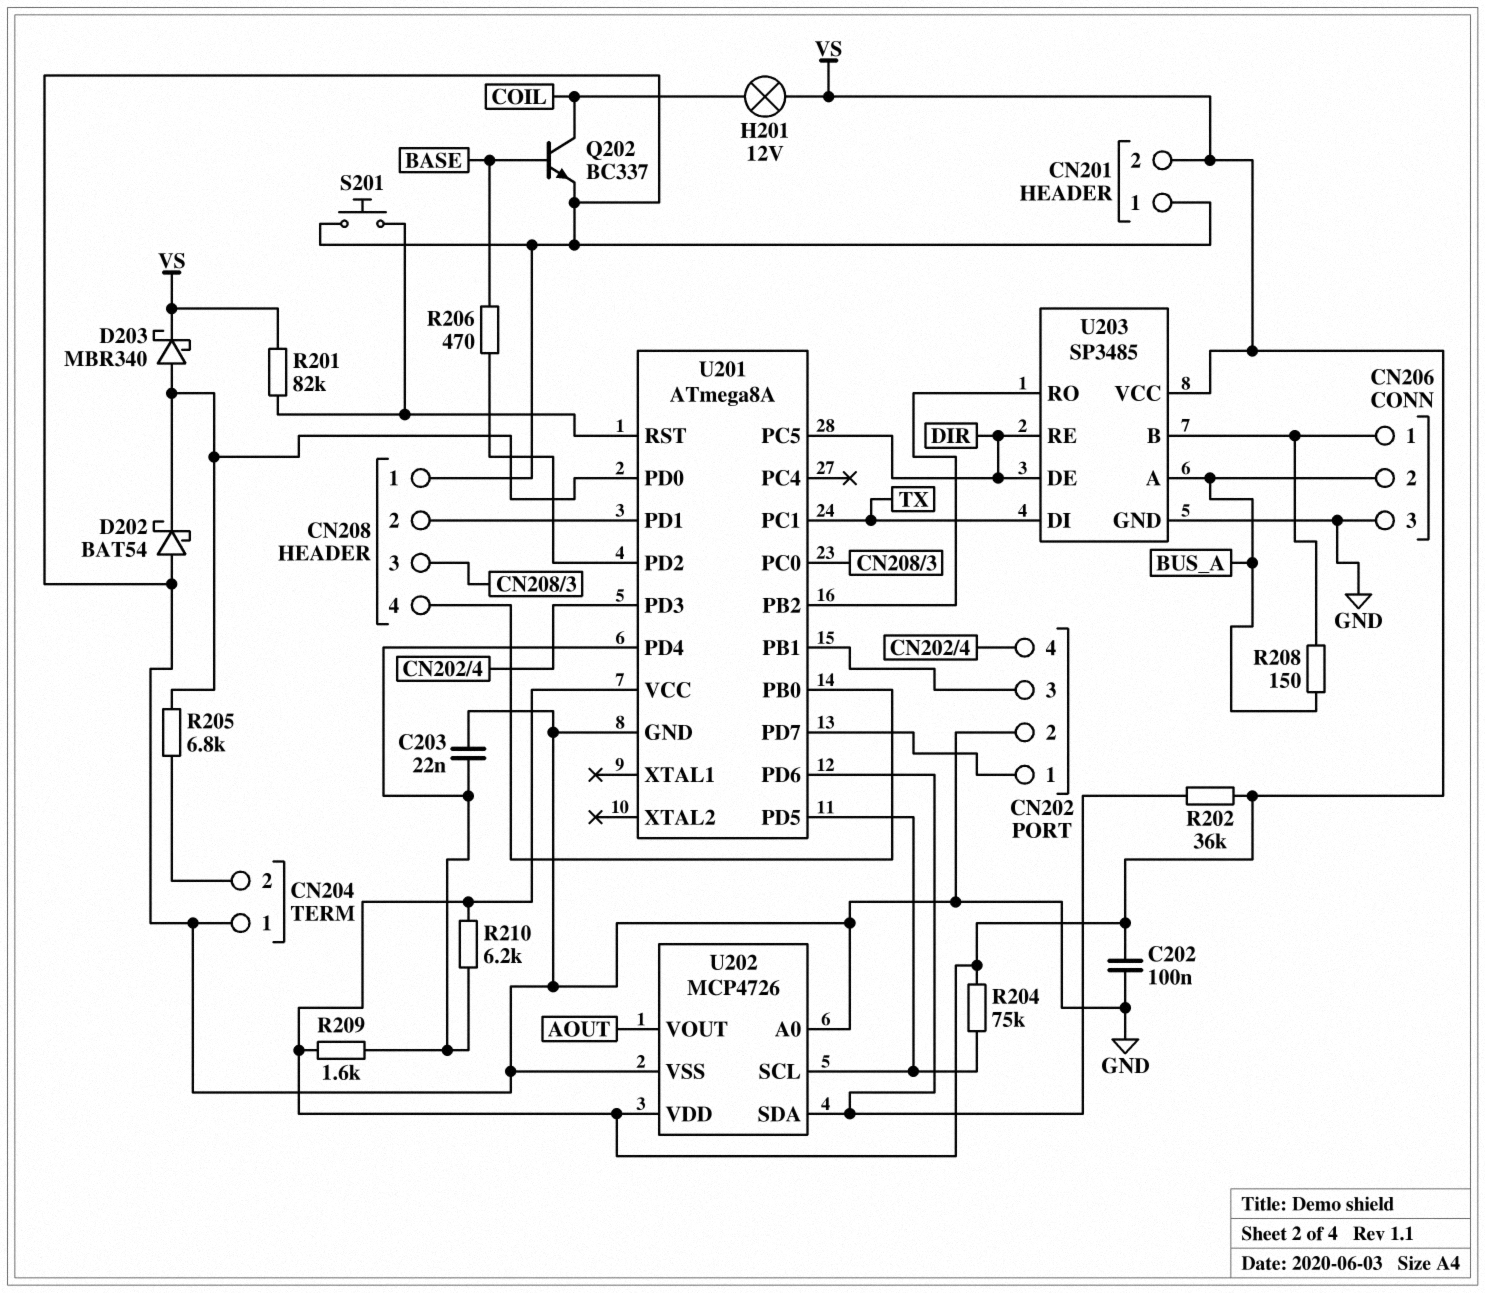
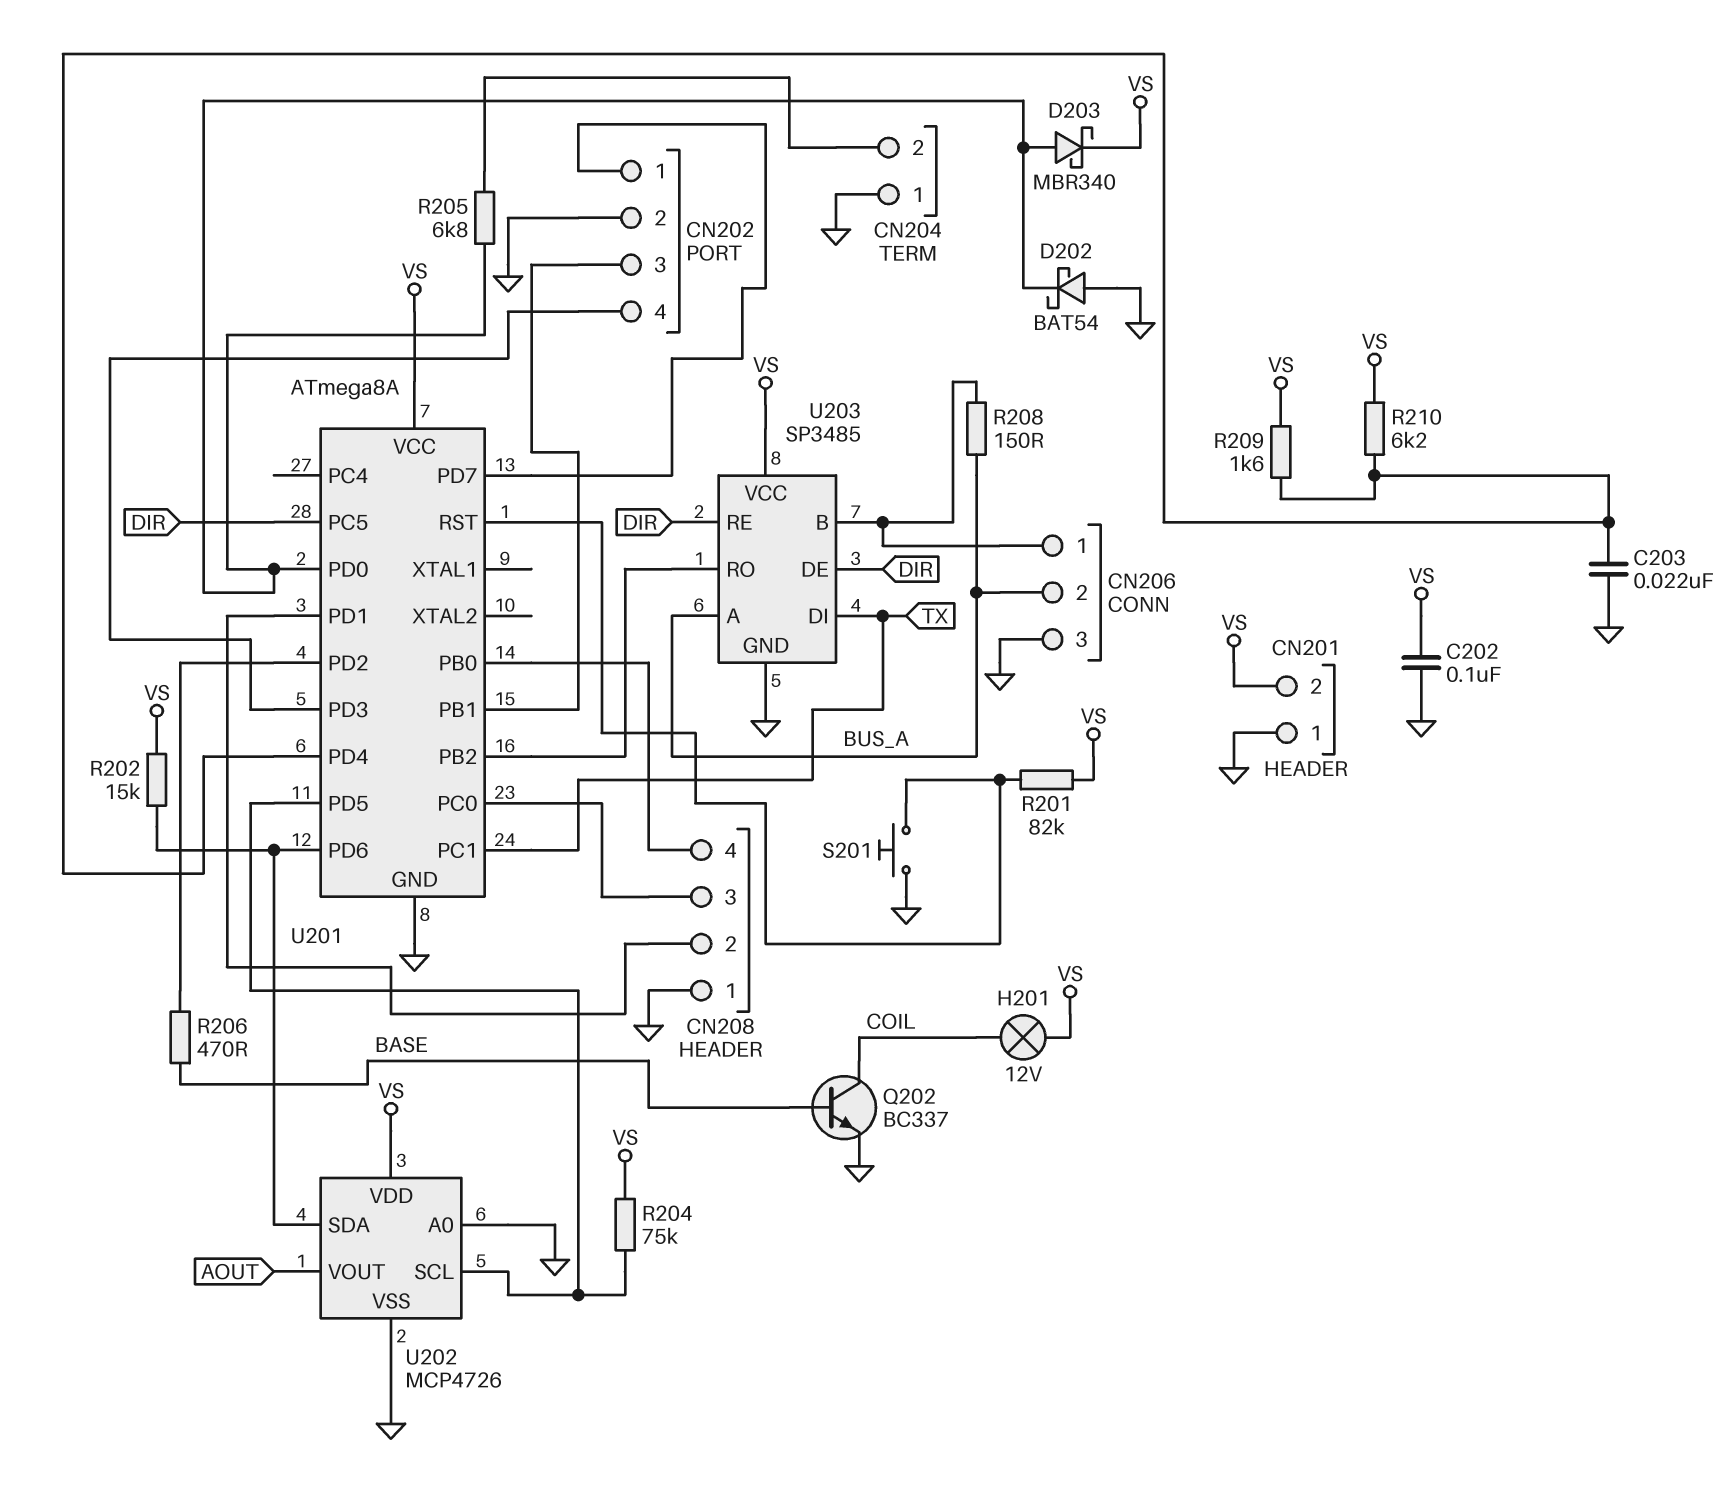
R202: 36k (U201/PD6, VS) -> 15k (U201/PD6, VS)

